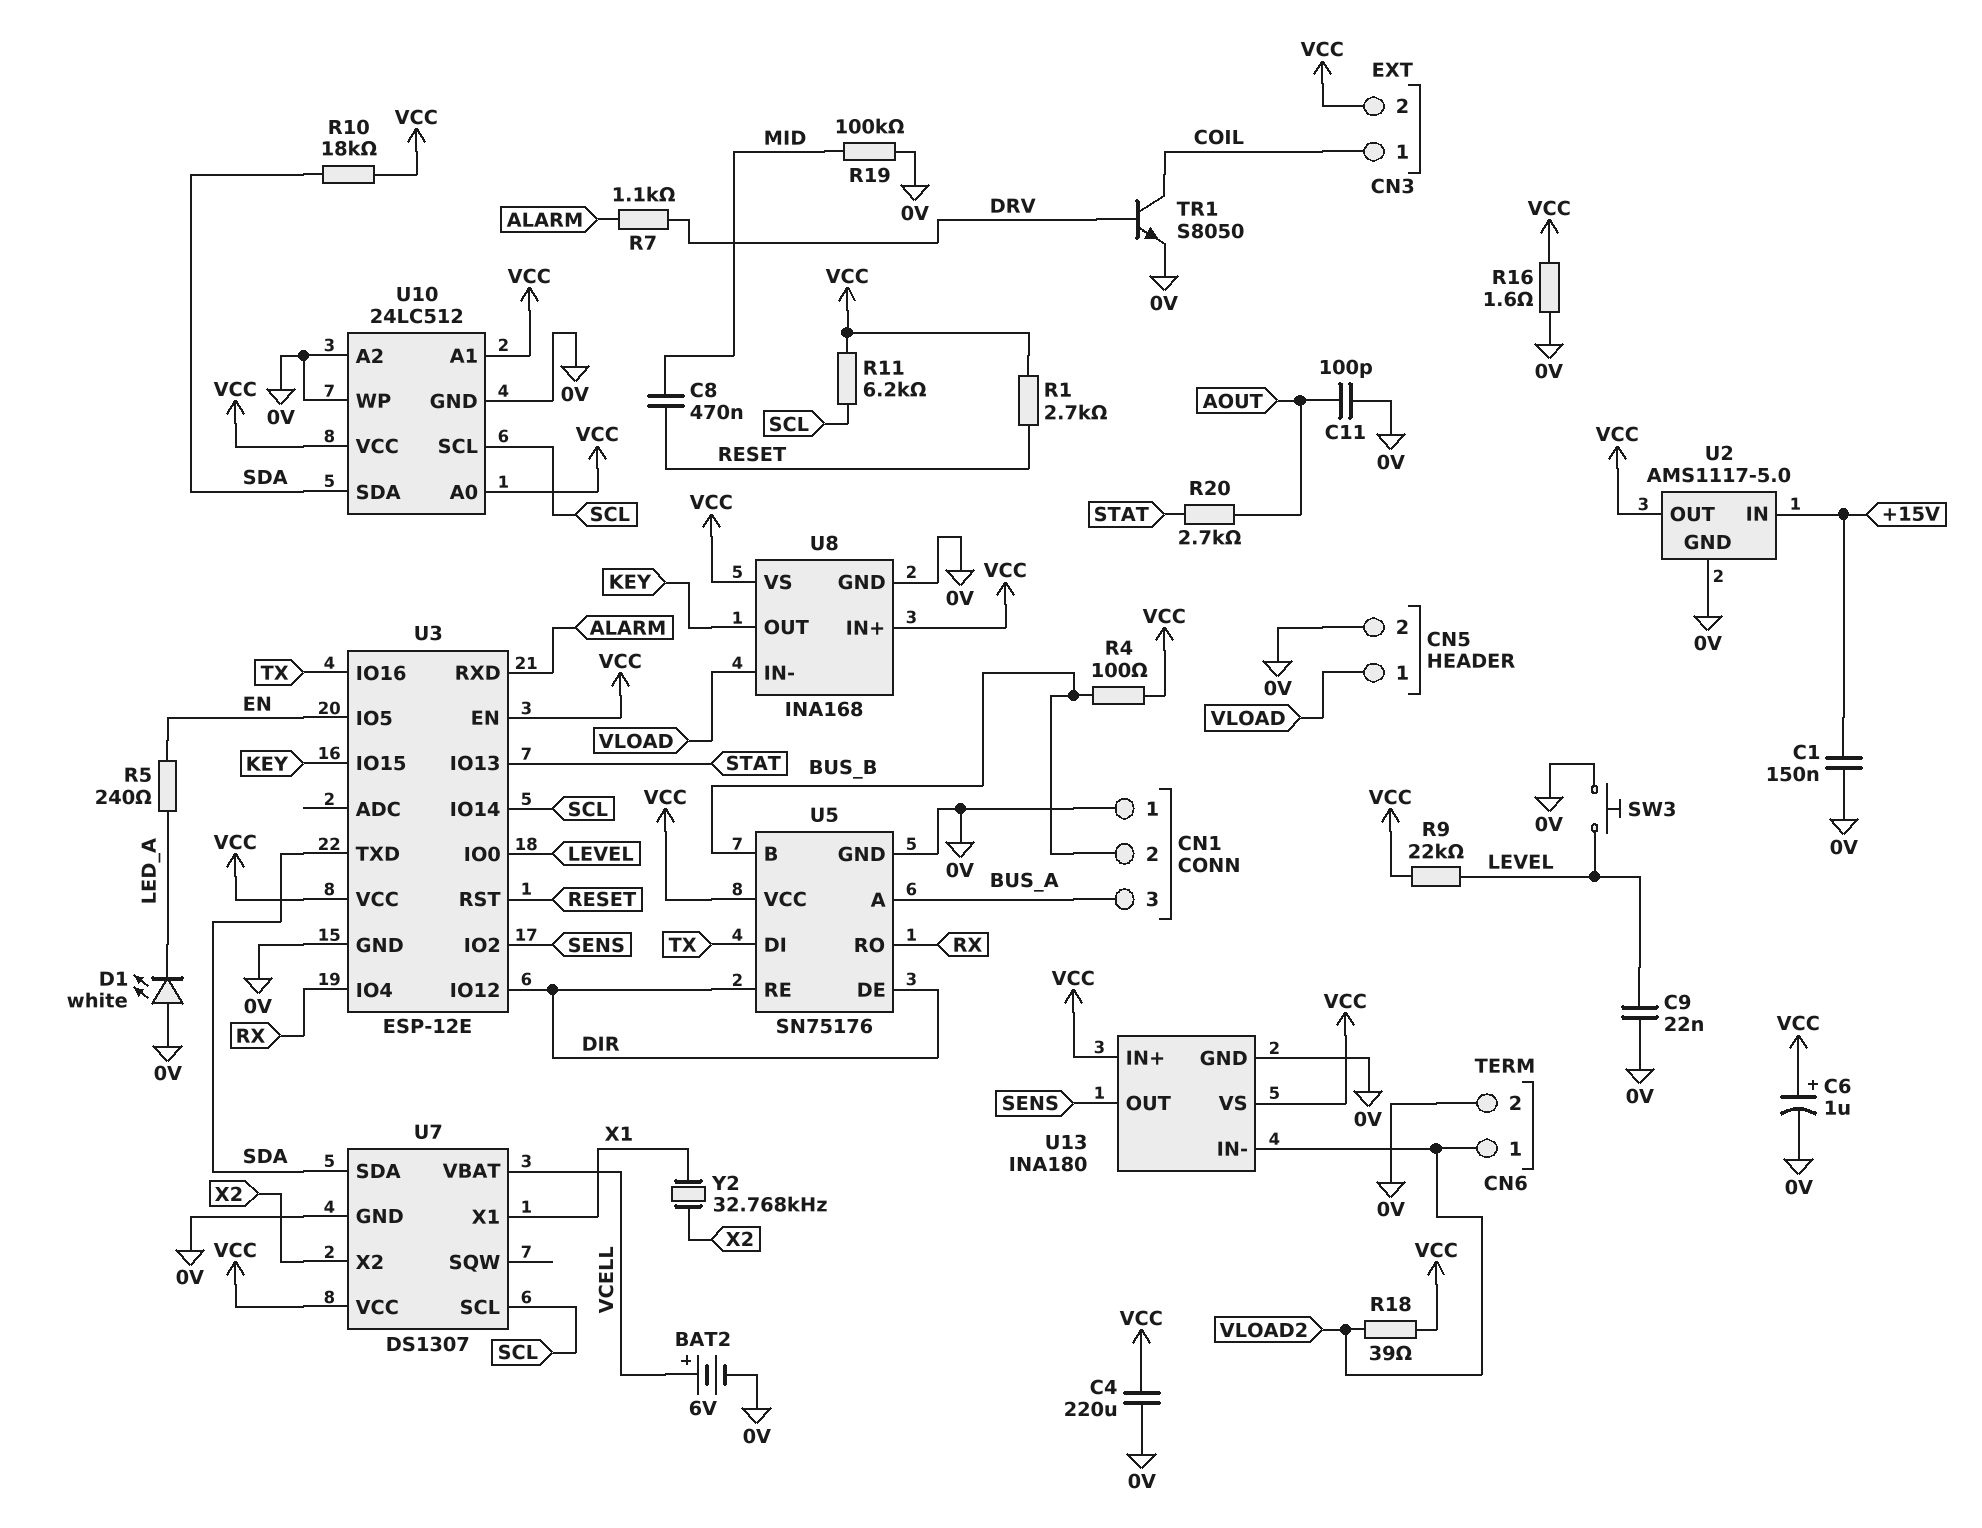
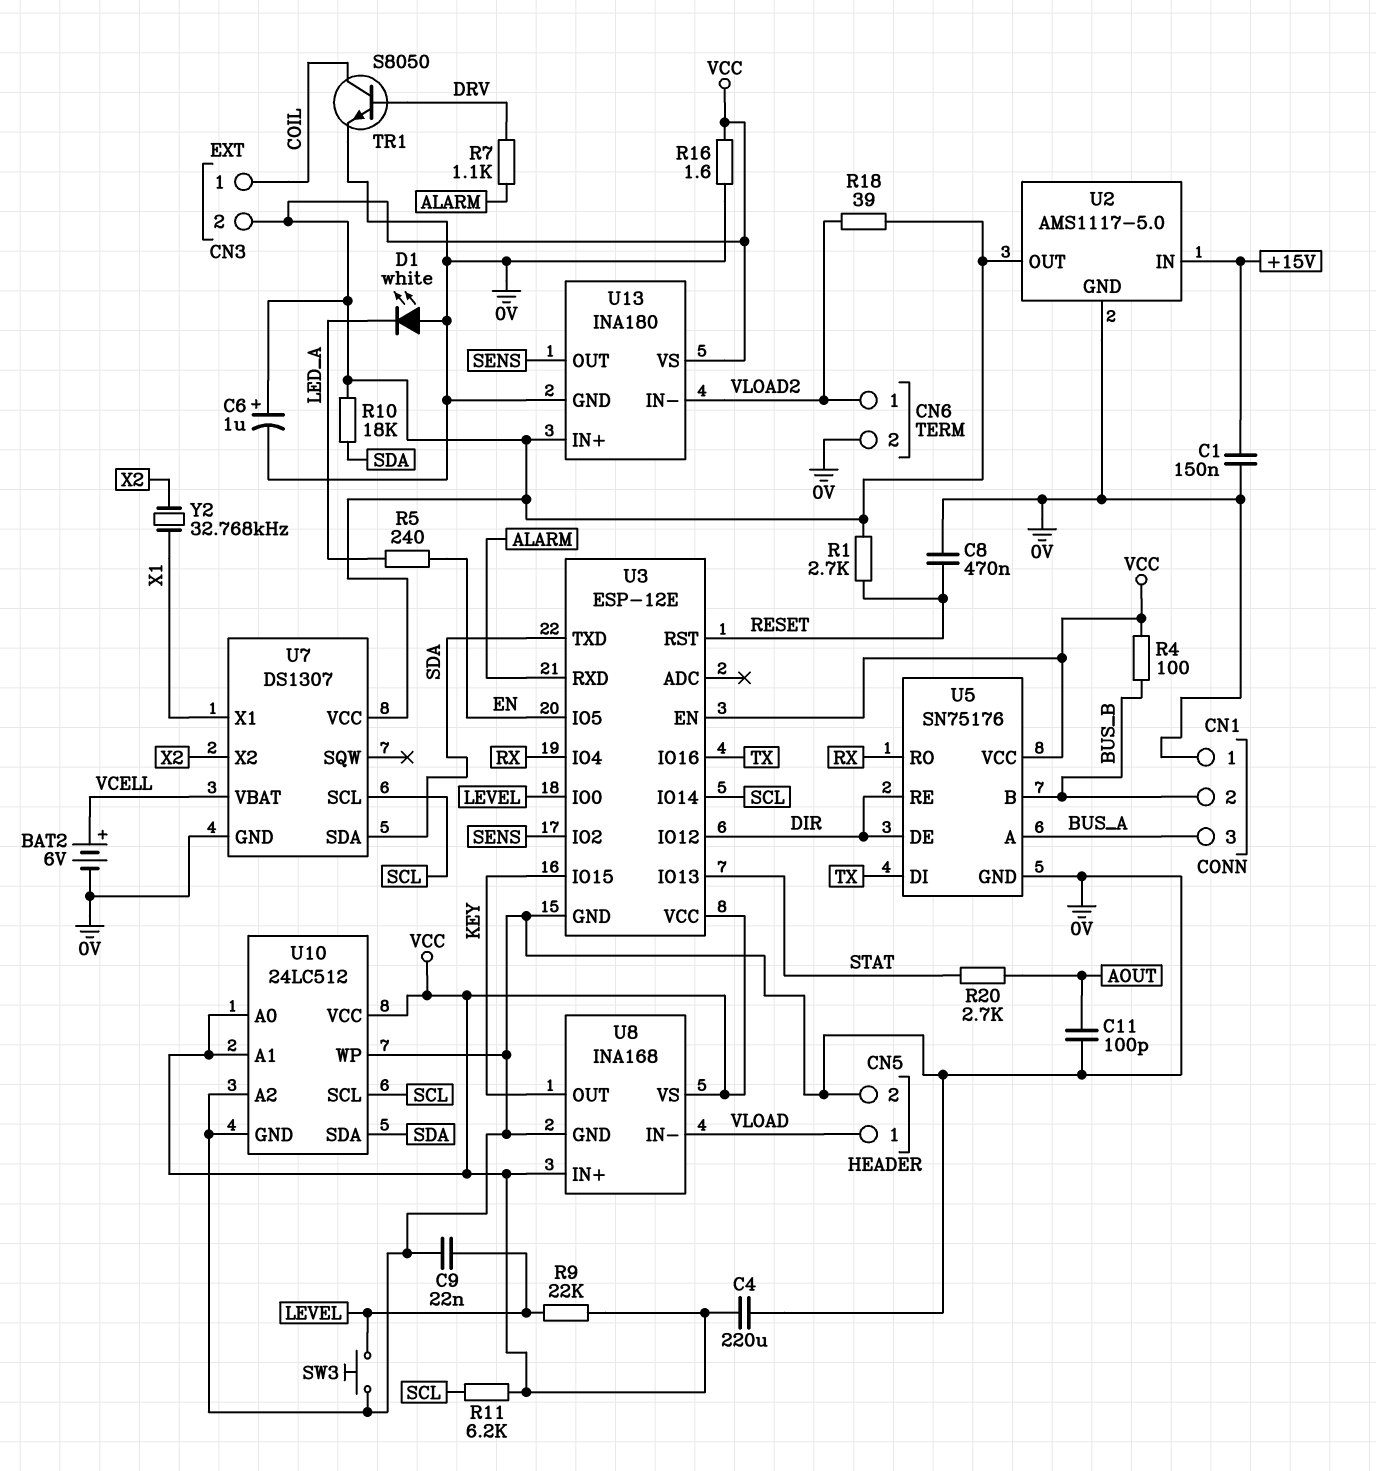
C8: 470nF (MID, RESET) -> 470nF (0V, RESET)
R19: 100k (0V, MID) -> none

